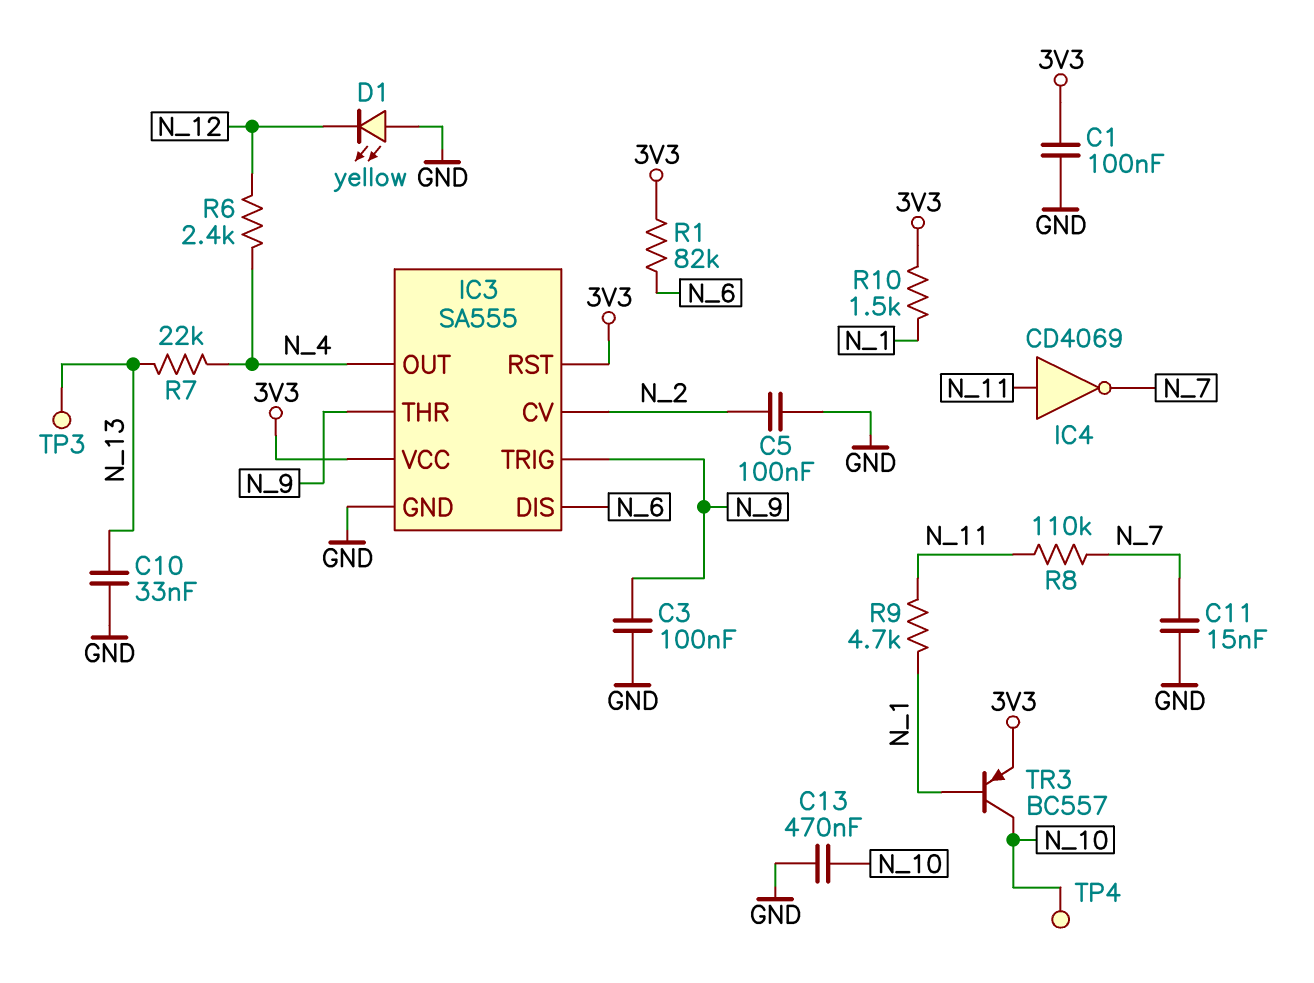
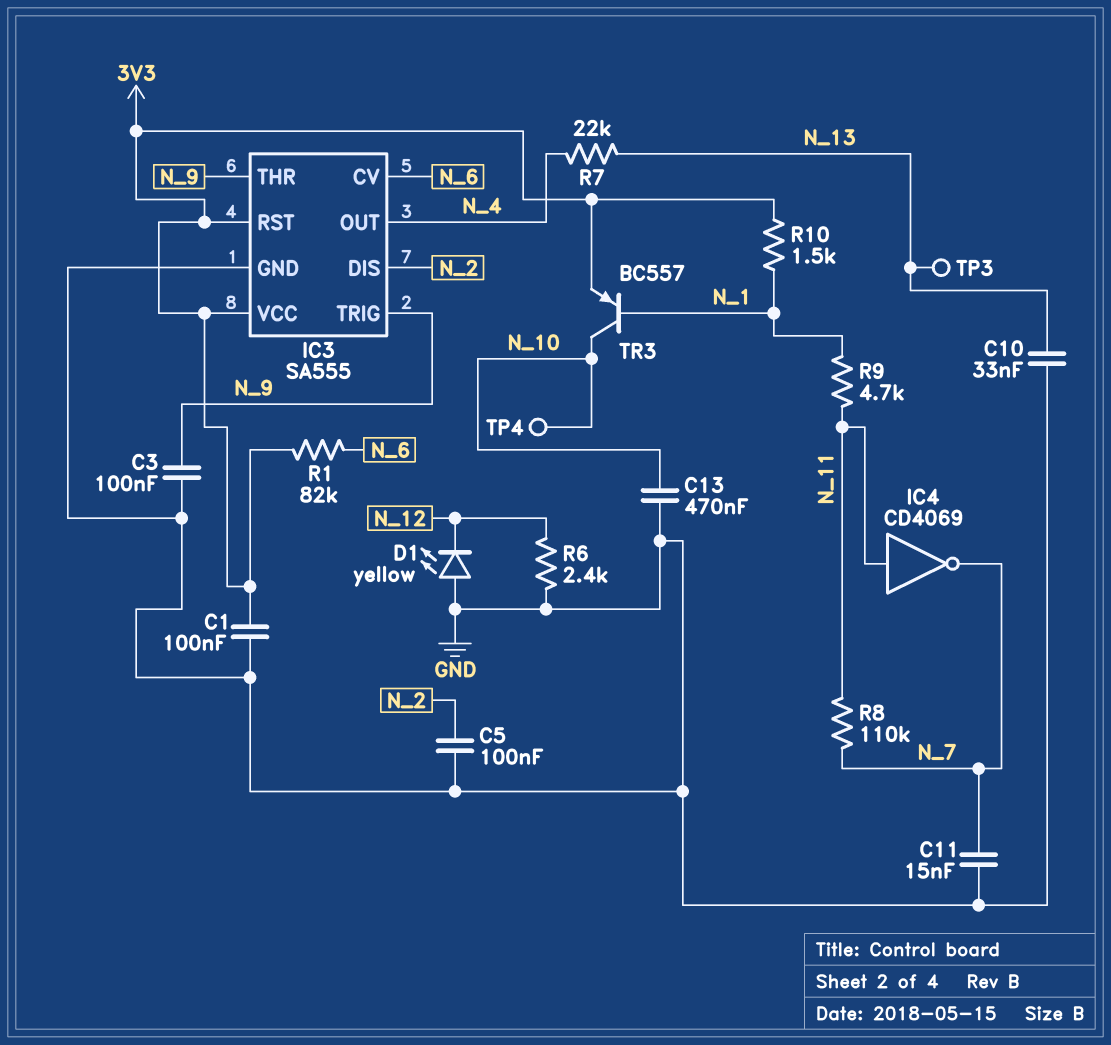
IC3 pin CV: N_2 -> N_6
IC3 pin DIS: N_6 -> N_2
R6: 2.4k (N_4, N_12) -> 2.4k (GND, N_12)

